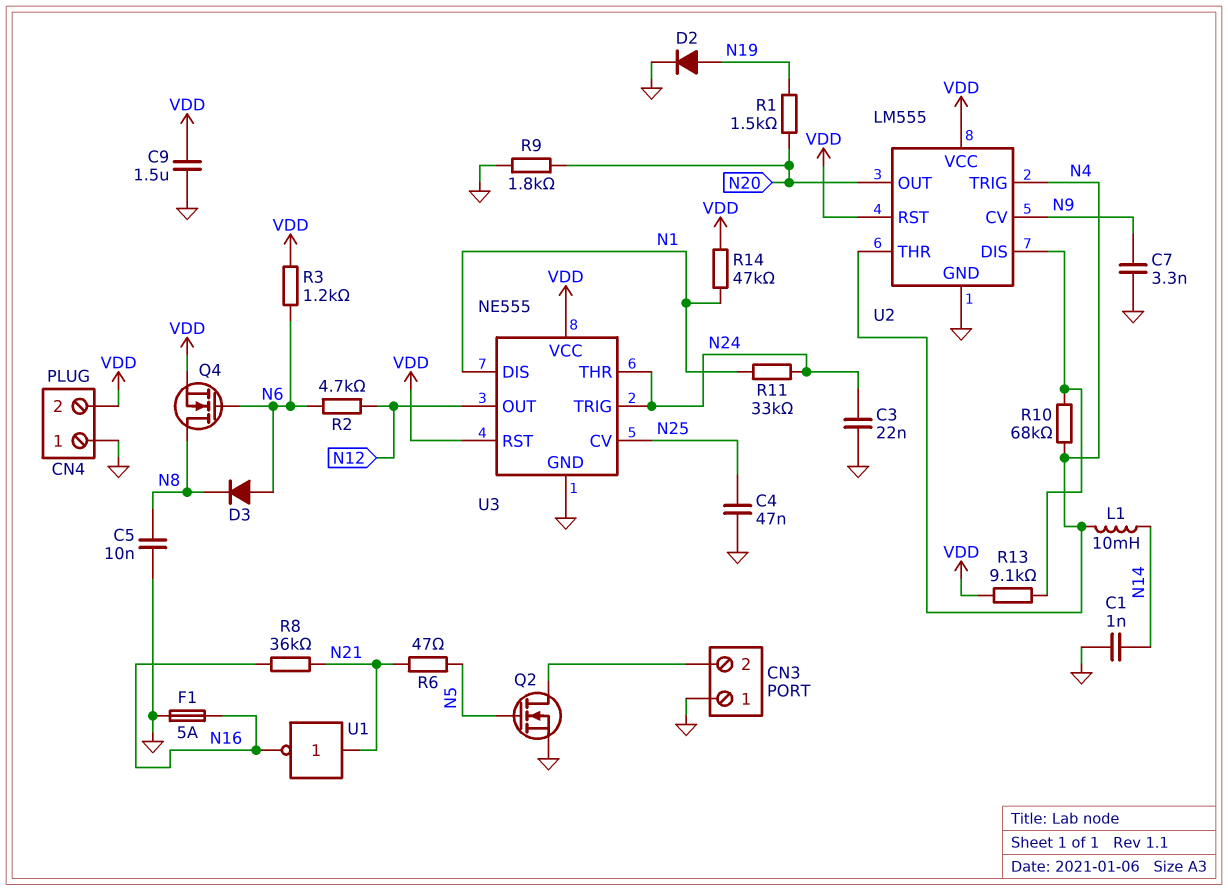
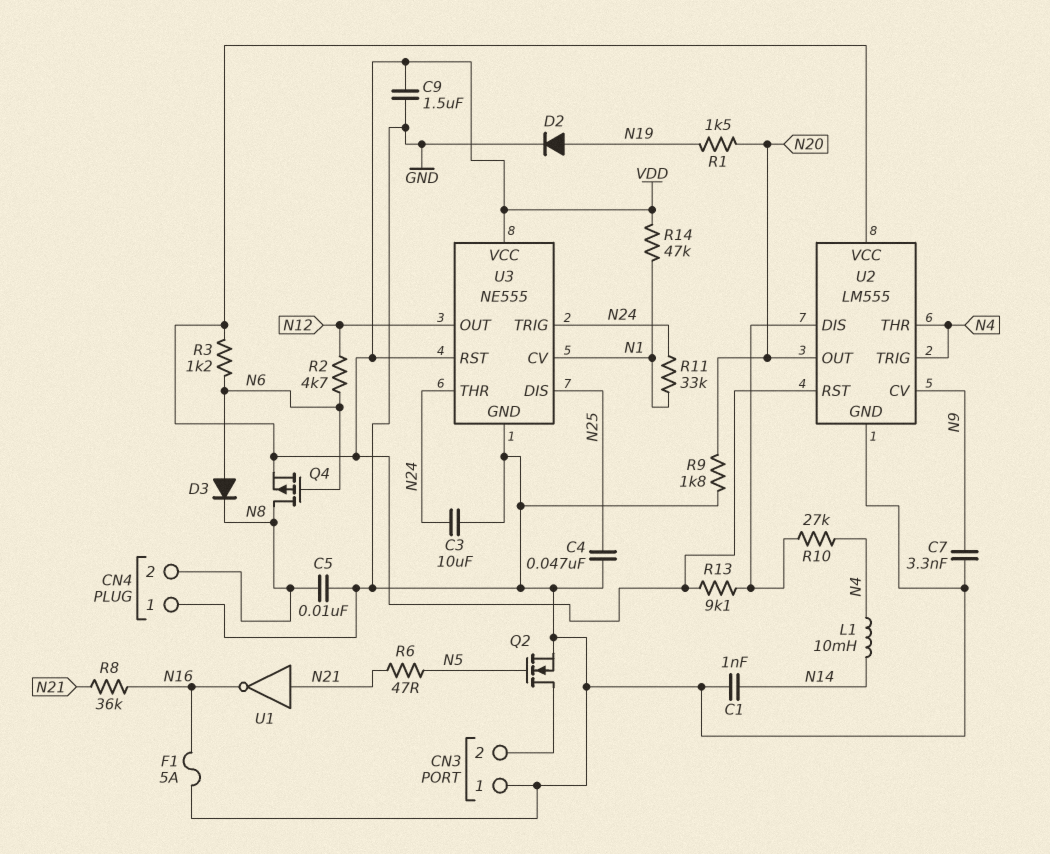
C3: 22nF (GND, N24) -> 10uF (GND, N24)
CN4 pin 2: VDD -> N8
Q4: NMOS (G N6, D N8, S VDD) -> PMOS (G N6, D N8, S VDD)
R10: 68k (N4, U2/DIS) -> 27k (N4, U2/DIS)
U3 pin CV: N25 -> N1
U3 pin DIS: N1 -> N25

